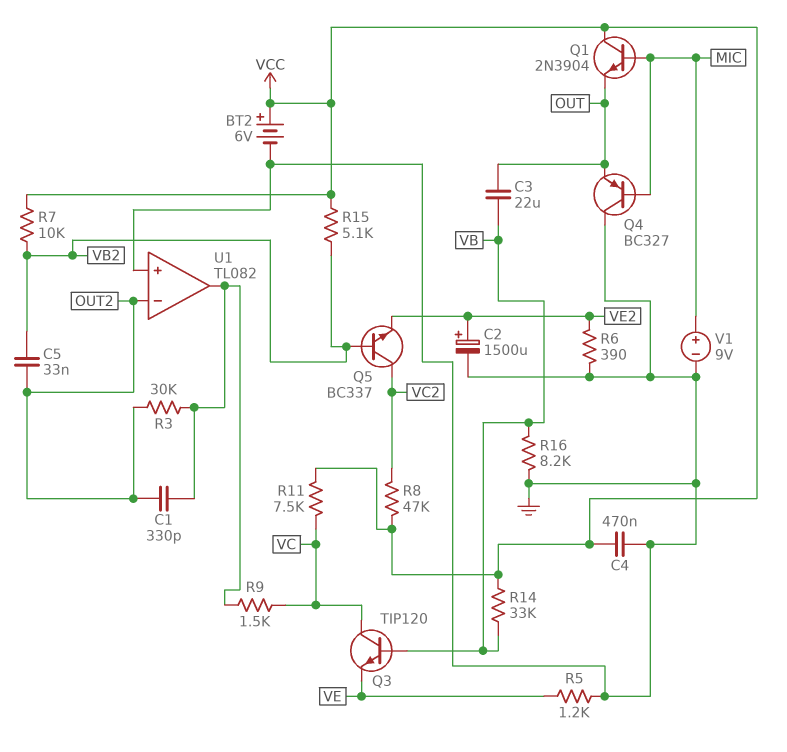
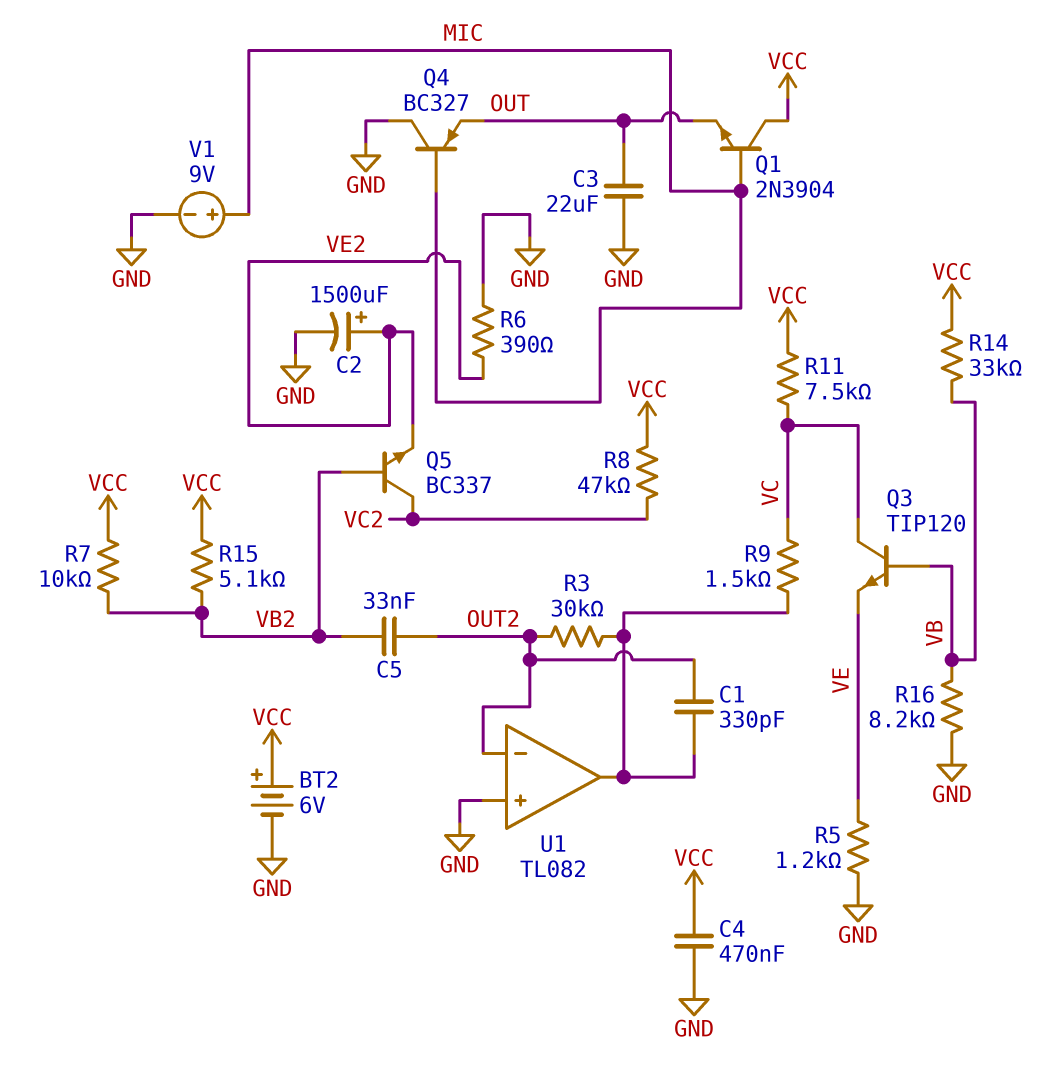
C3: 22uF (OUT, VB) -> 22uF (GND, OUT)

